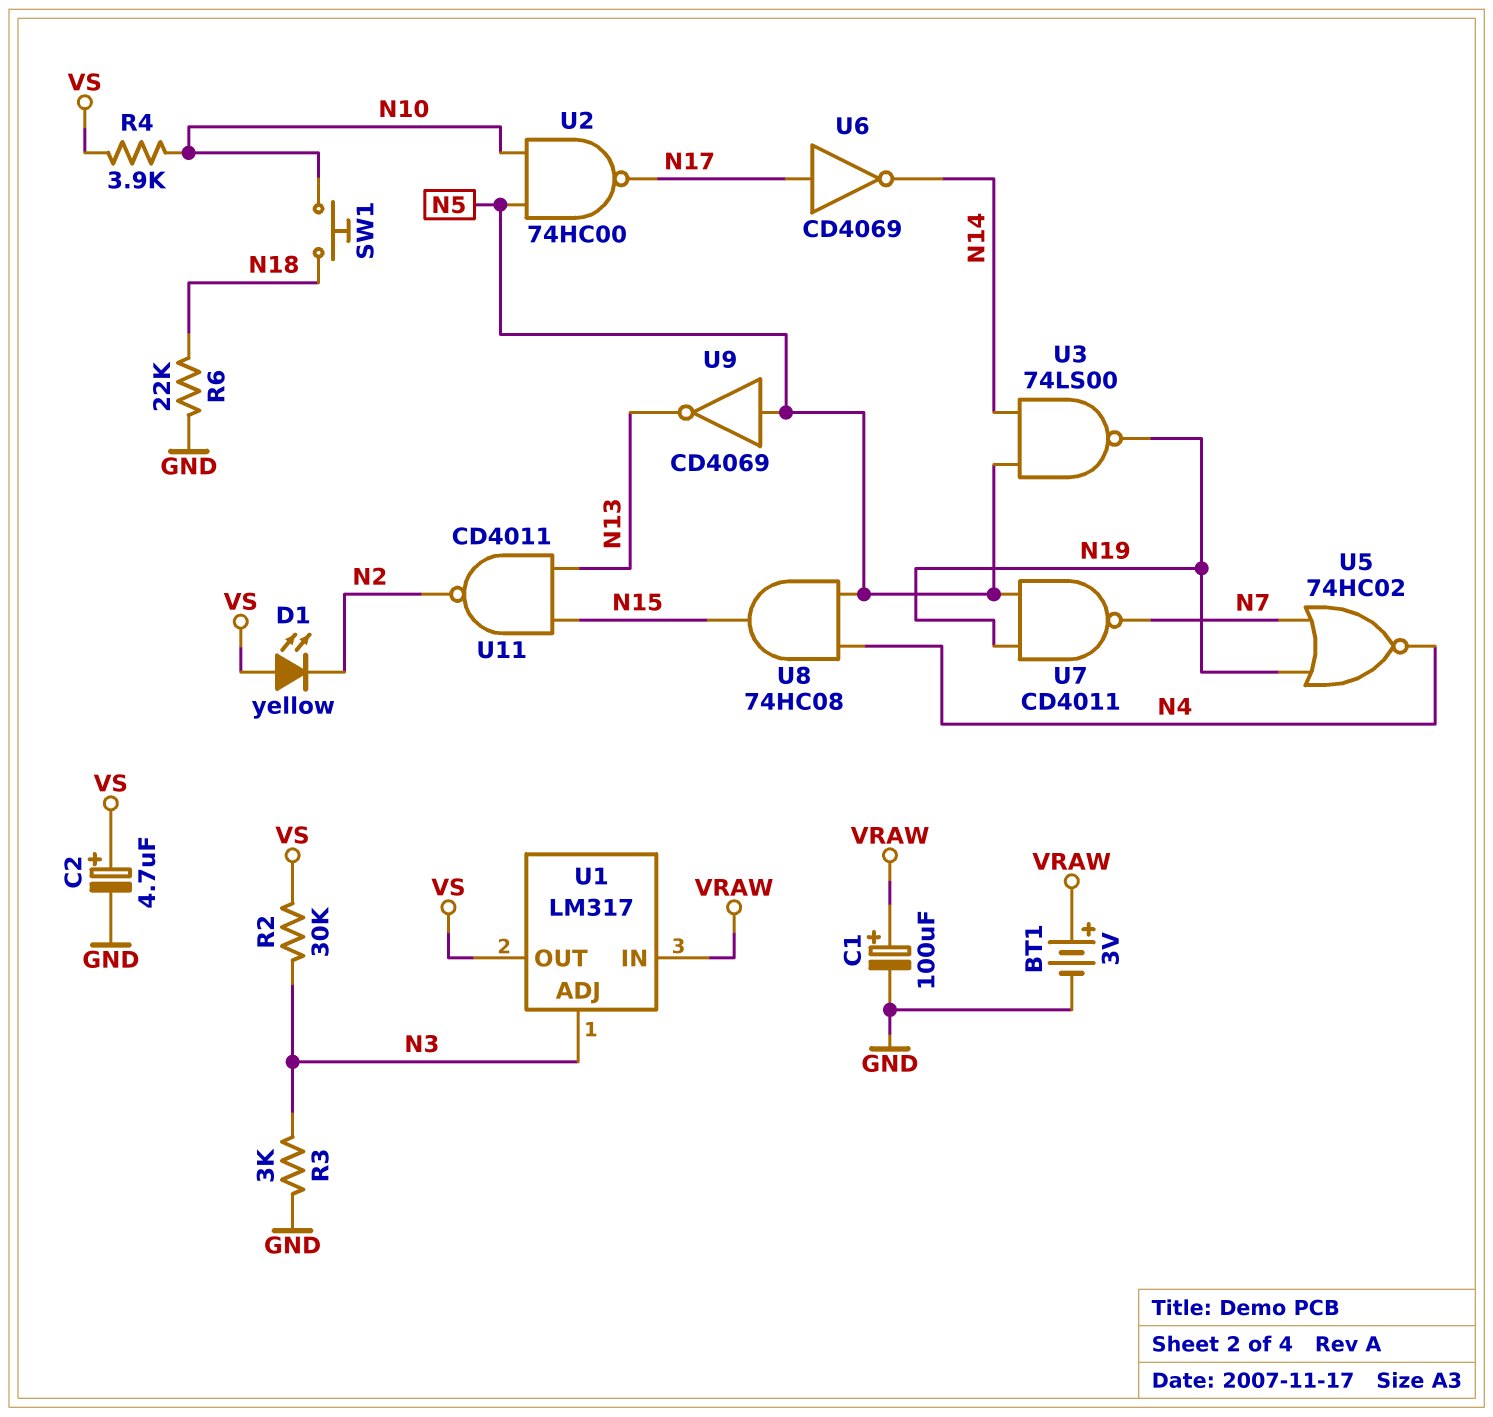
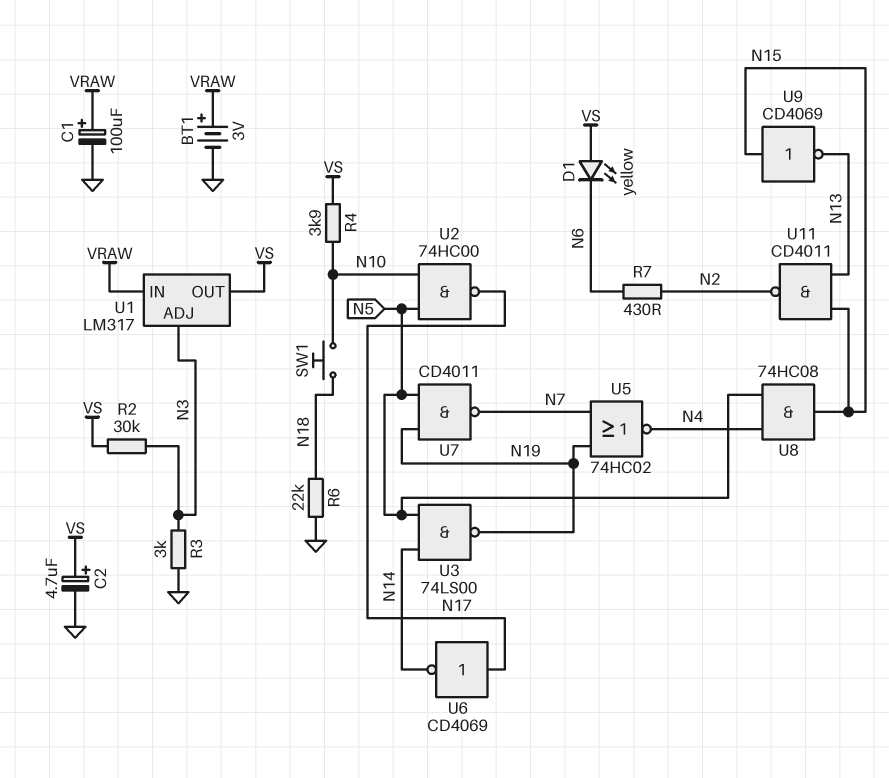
D1: LED yellow (A VS, K N2) -> LED yellow (A VS, K N6)
R7: none -> 430 (N2, N6)
U9: NOT CD4069 (in N5, out N13) -> NOT CD4069 (in N15, out N13)

